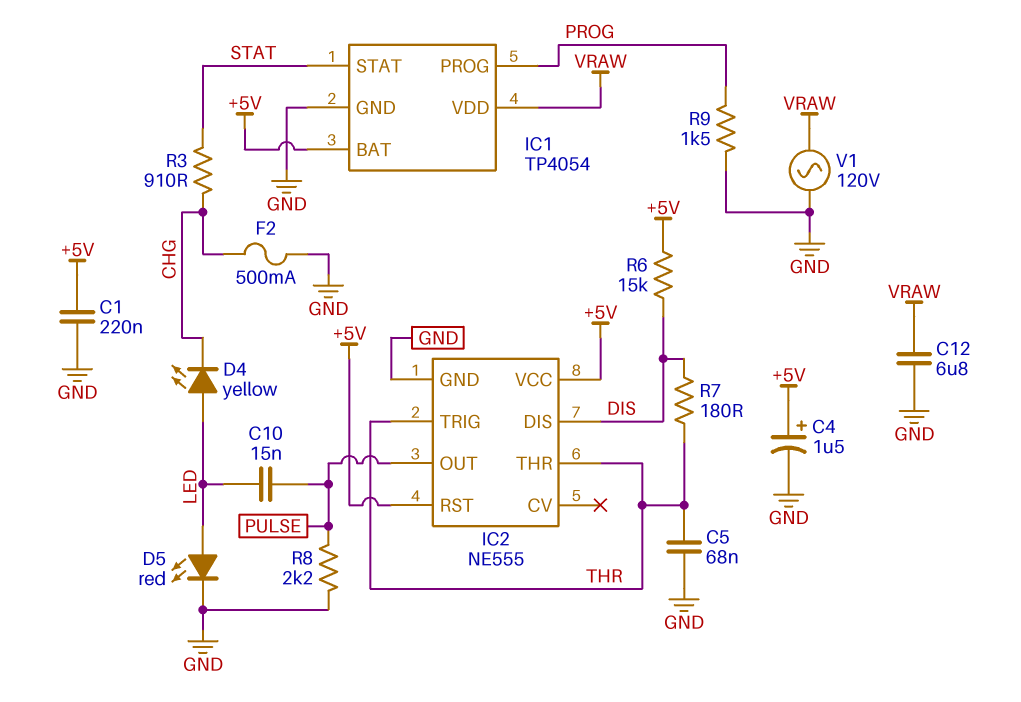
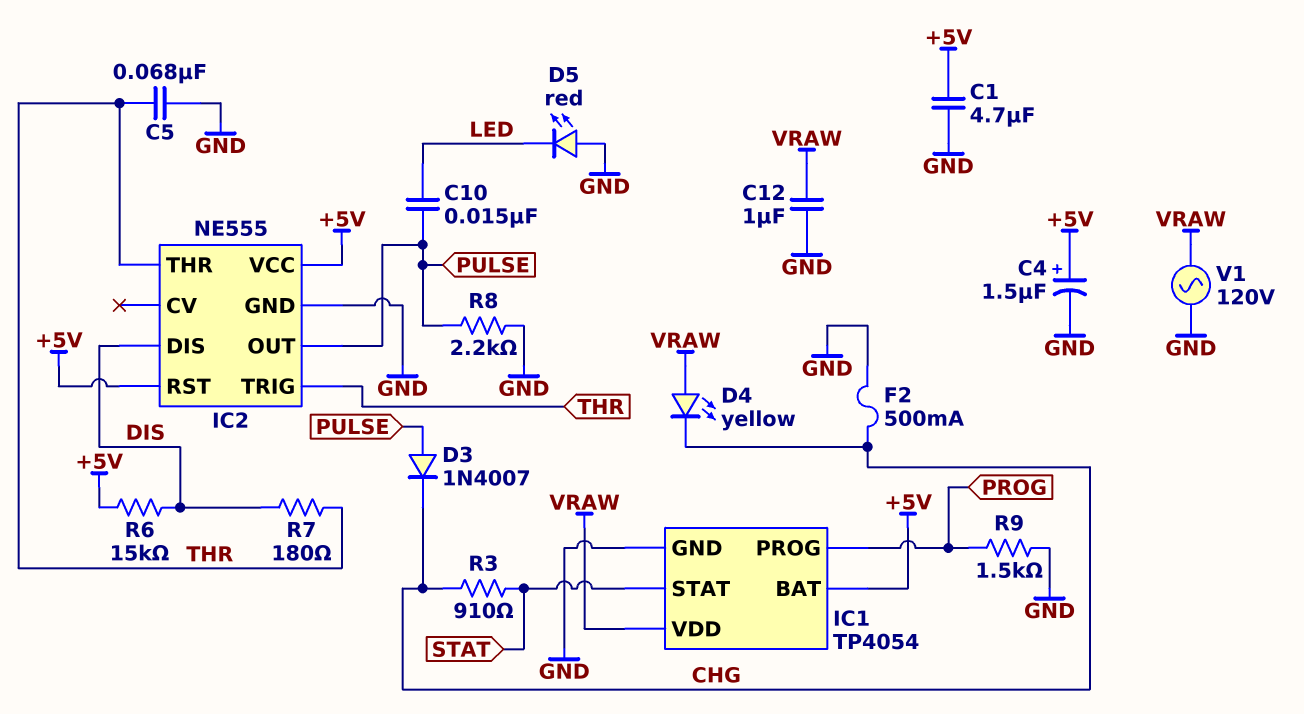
C1: 220nF (+5V, GND) -> 4.7uF (+5V, GND)
C12: 6.8uF (GND, VRAW) -> 1uF (GND, VRAW)
D3: none -> diode 1N4007 (A PULSE, K CHG)
D4: LED yellow (A LED, K CHG) -> LED yellow (A VRAW, K CHG)
D5: LED red (A LED, K GND) -> LED red (A GND, K LED)

